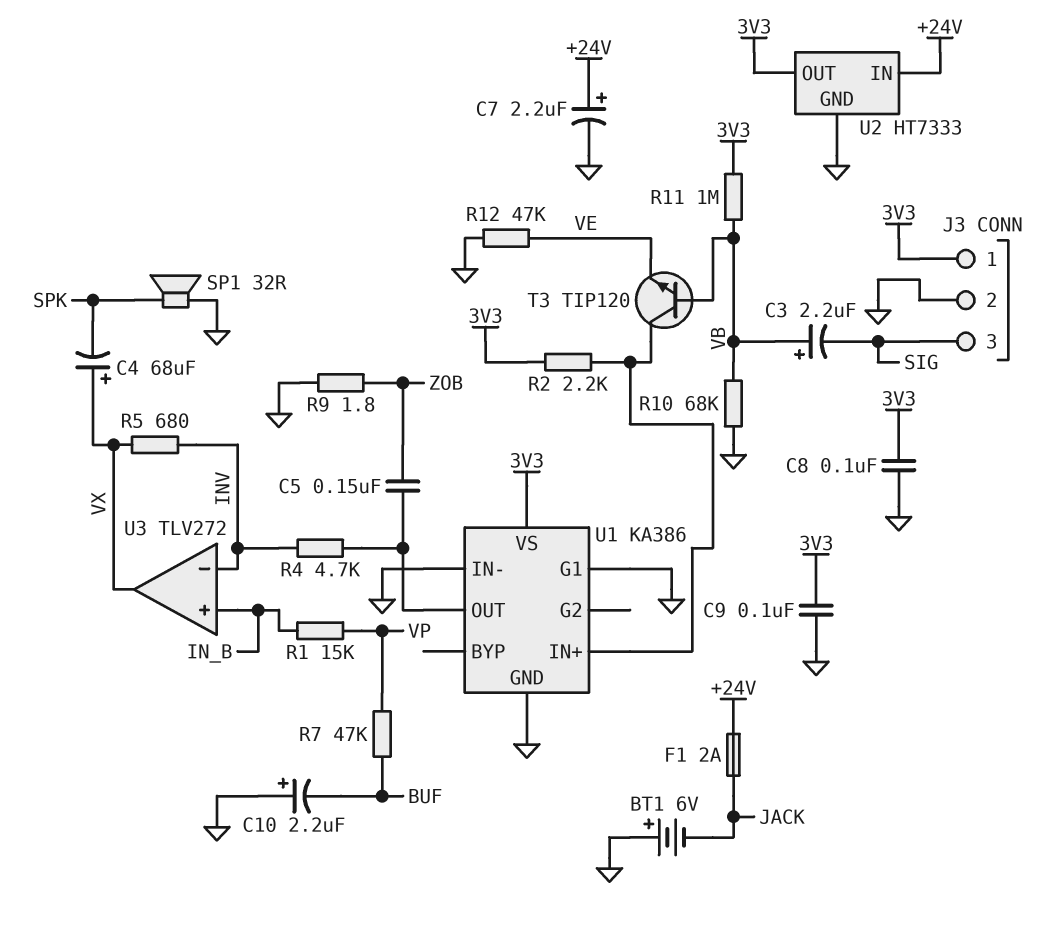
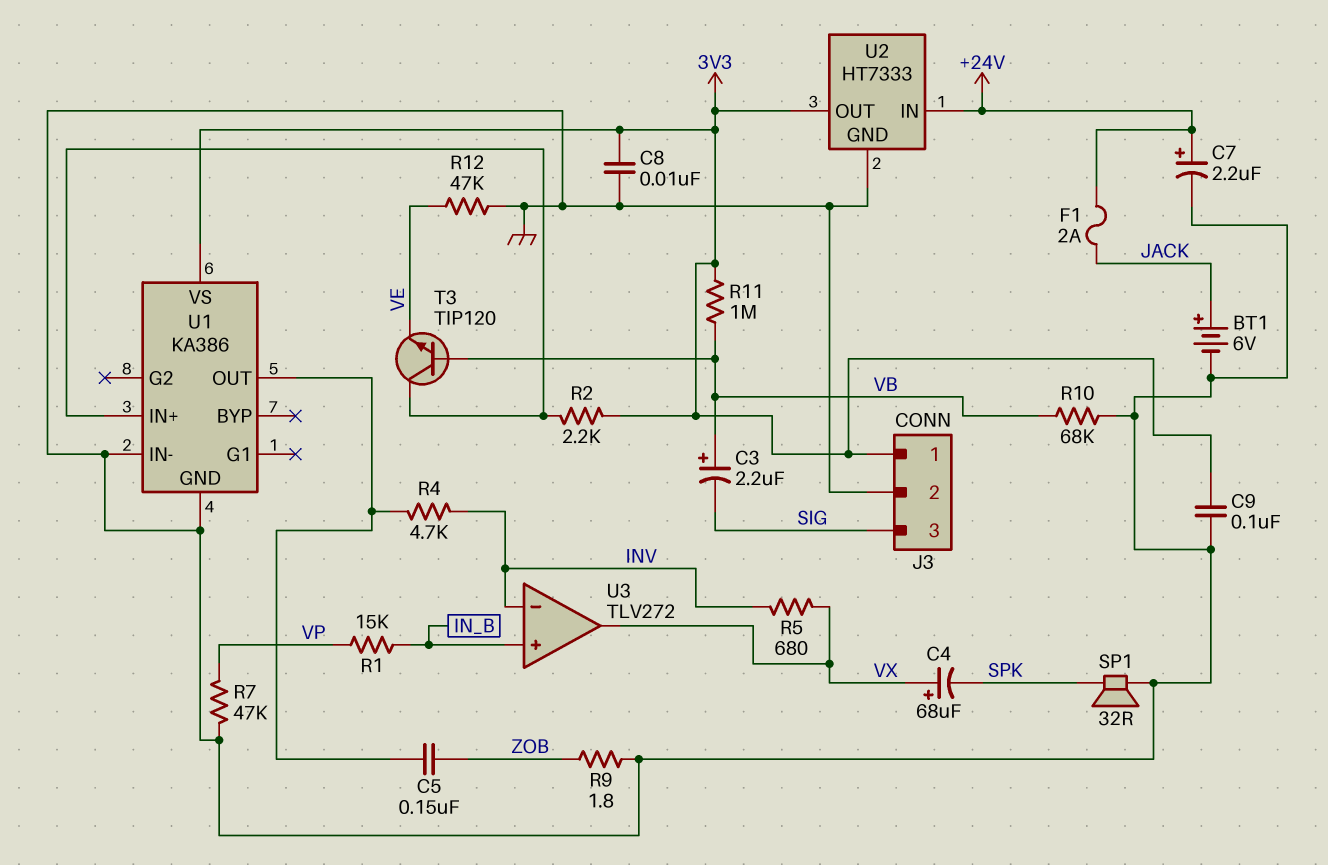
BT1: 6V (plus GND, minus JACK) -> 6V (plus JACK, minus GND)
C8: 100nF (3V3, GND) -> 10nF (3V3, GND)
C10: 2.2uF (plus GND, minus BUF) -> none
R7: 47k (BUF, VP) -> 47k (GND, VP)
U1 pin G1: GND -> none

